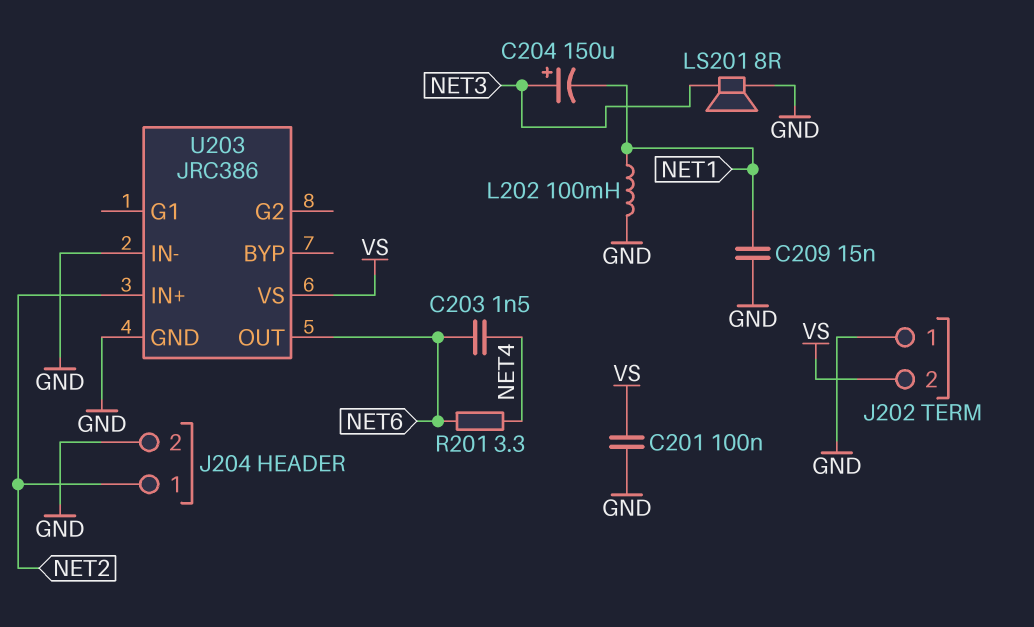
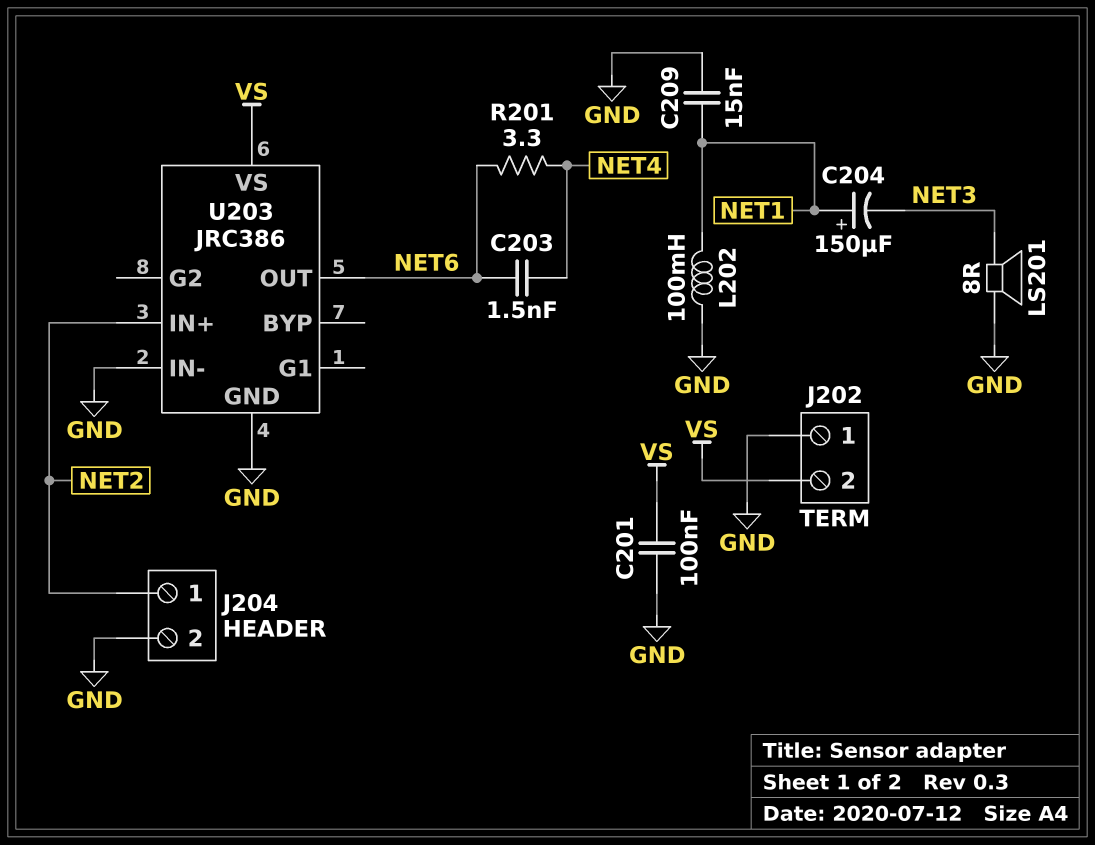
C204: 150uF (plus NET3, minus NET1) -> 150uF (plus NET1, minus NET3)

